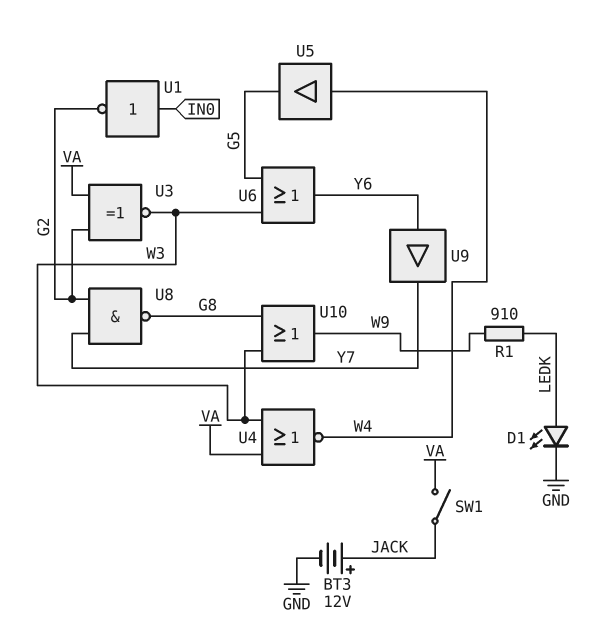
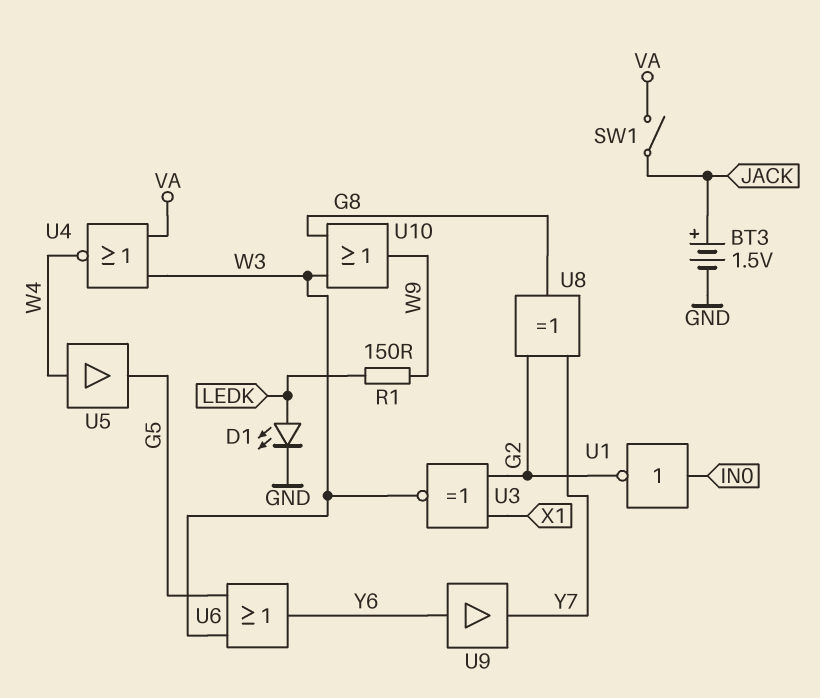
BT3: 12V (plus JACK, minus GND) -> 1.5V (plus JACK, minus GND)
R1: 910 (LEDK, W9) -> 150 (LEDK, W9)
U3: XNOR (in G2, in VA, out W3) -> XNOR (in G2, in X1, out W3)
U8: NAND (in G2, in Y7, out G8) -> XOR (in G2, in Y7, out G8)

